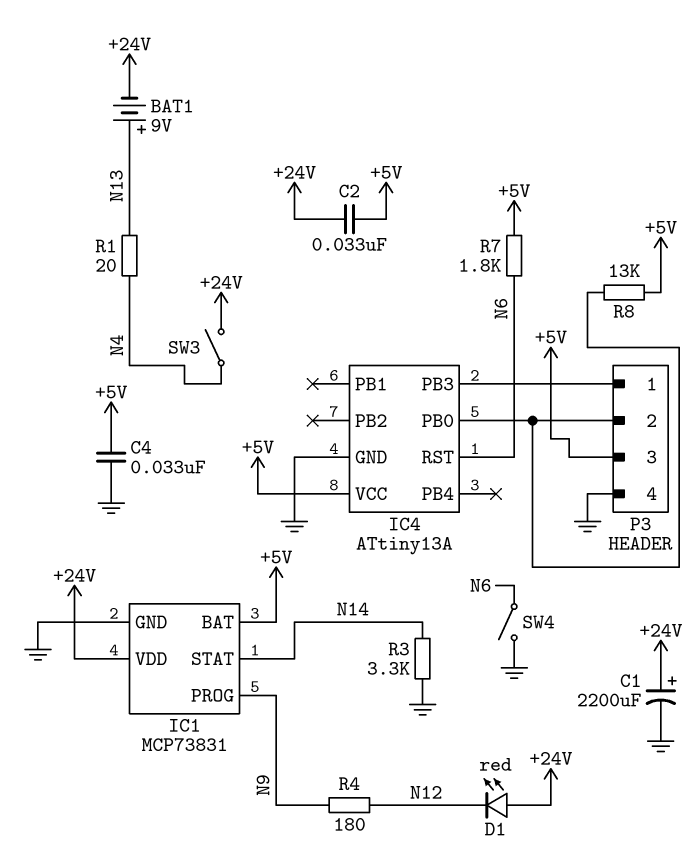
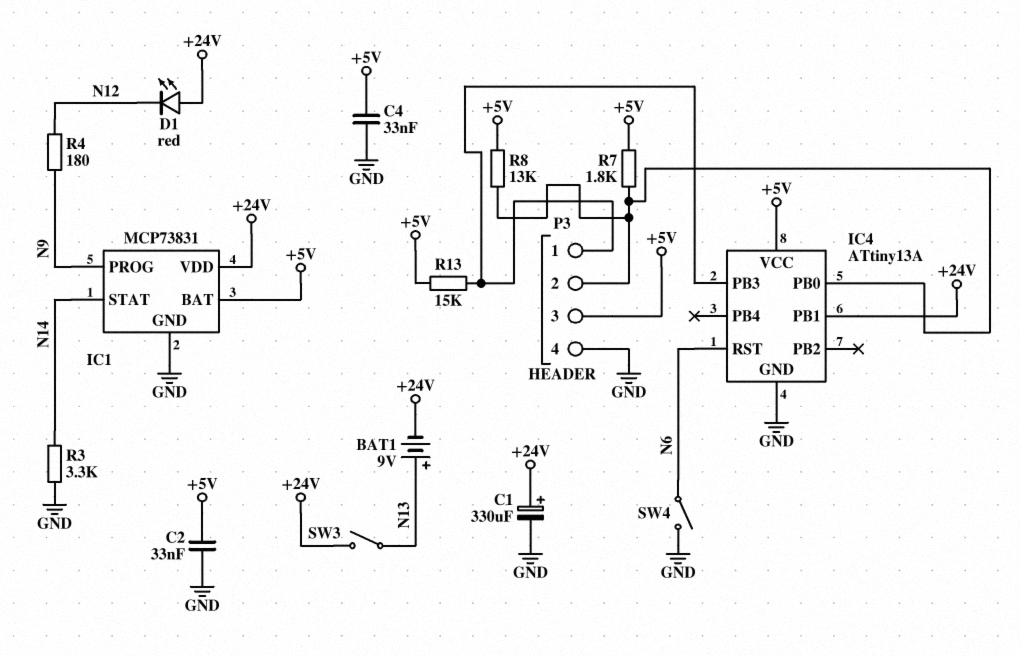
C1: 2200uF (plus +24V, minus GND) -> 330uF (plus +24V, minus GND)
C2: 33nF (+5V, +24V) -> 33nF (+5V, GND)
IC4 pin PB1: none -> +24V
R1: 20 (N4, N13) -> none
R7: 1.8k (+5V, N6) -> 1.8k (+5V, IC4/PB0)
R13: none -> 15k (+5V, IC4/PB3)
SW3: switch (+24V, N4) -> switch (+24V, N13)

